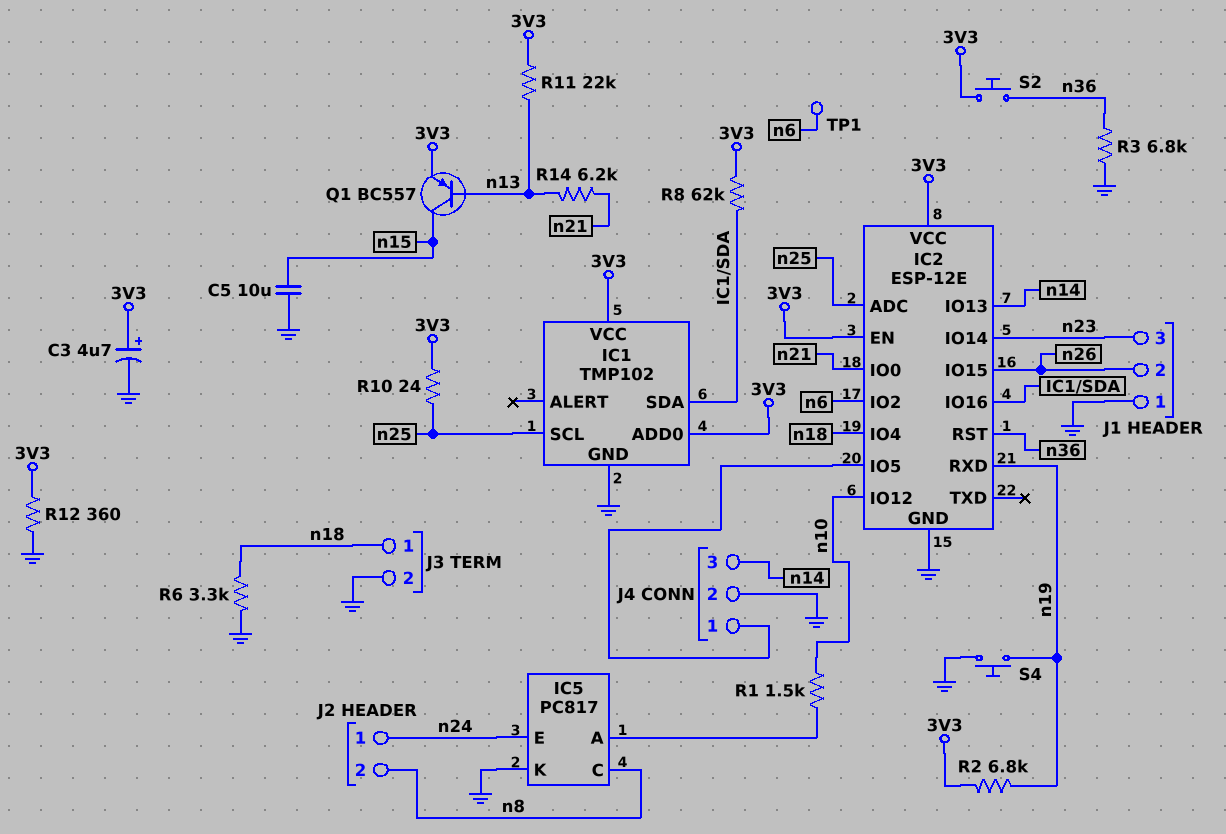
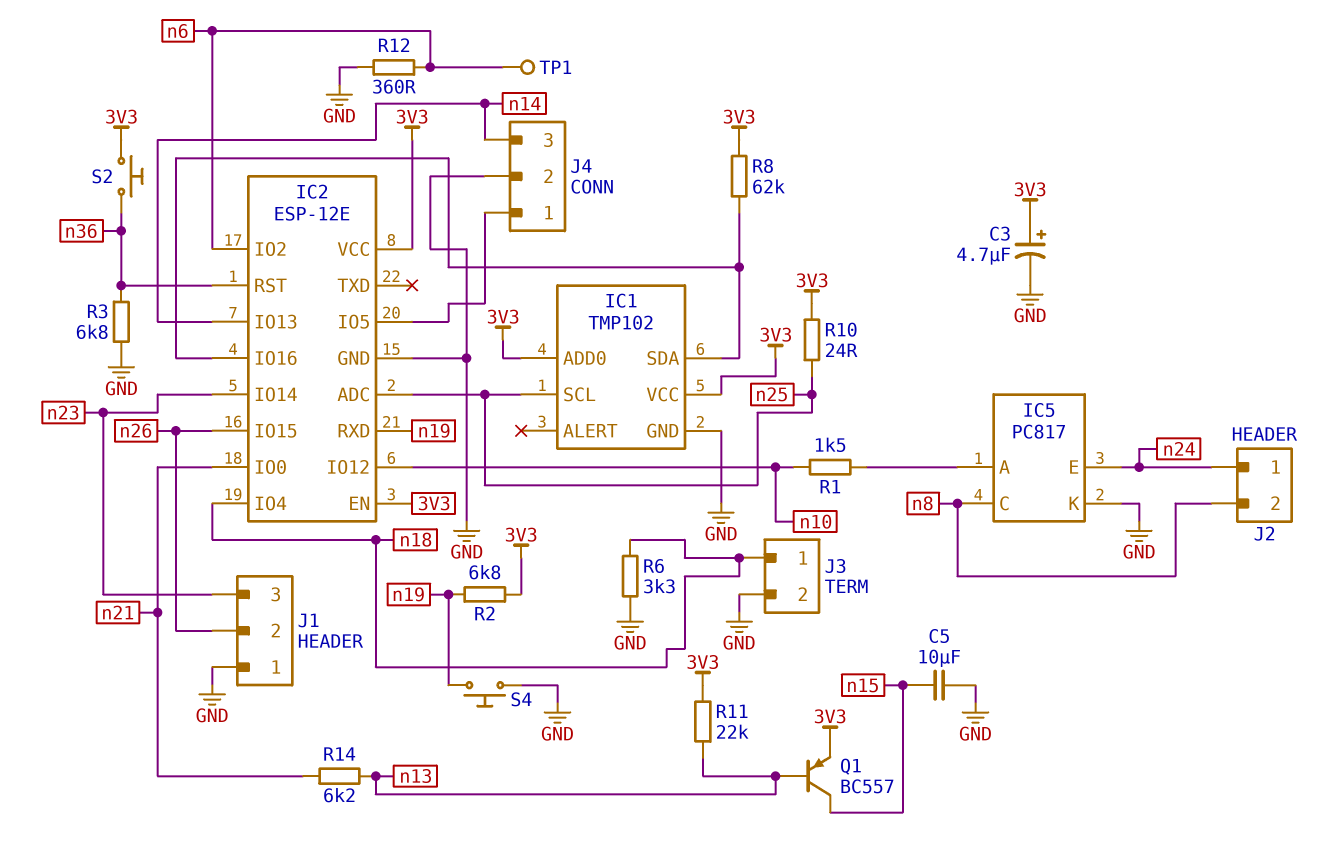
R12: 360 (3V3, GND) -> 360 (GND, n6)

